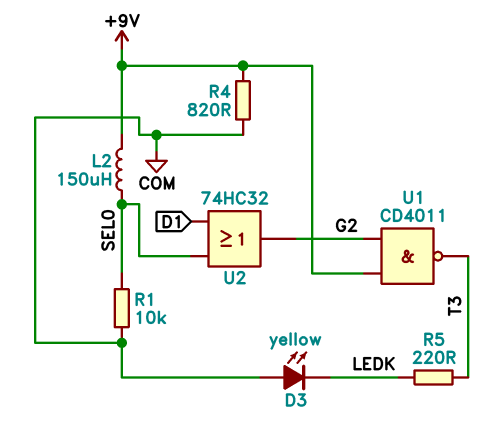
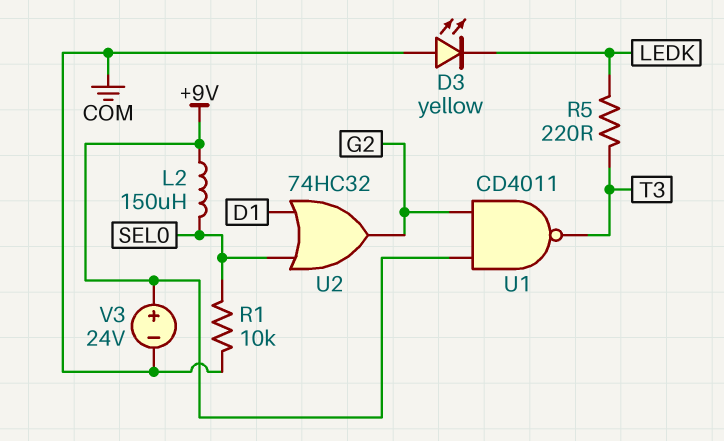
R4: 820 (+9V, COM) -> none
V3: none -> 24V (plus +9V, minus COM)

